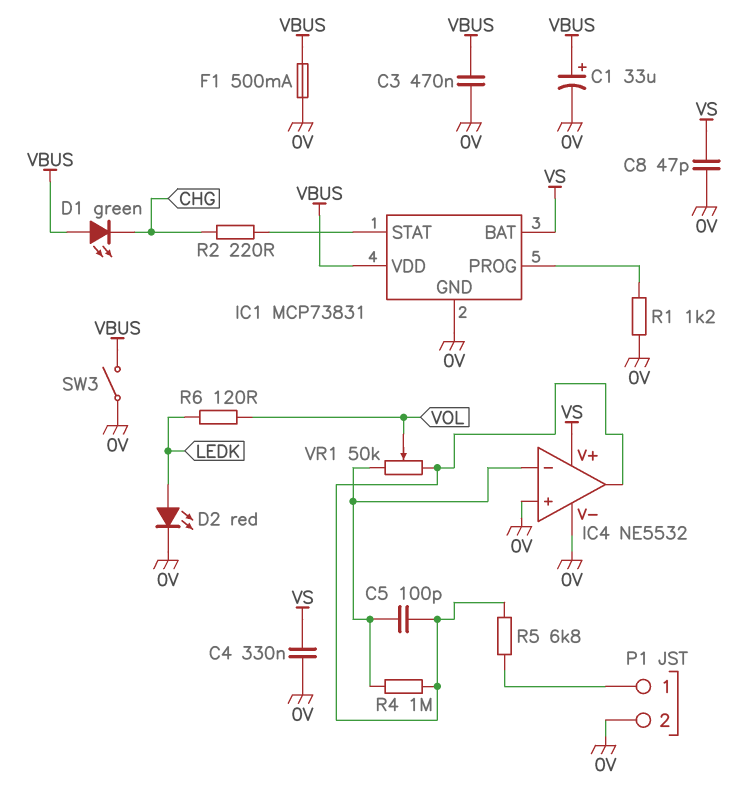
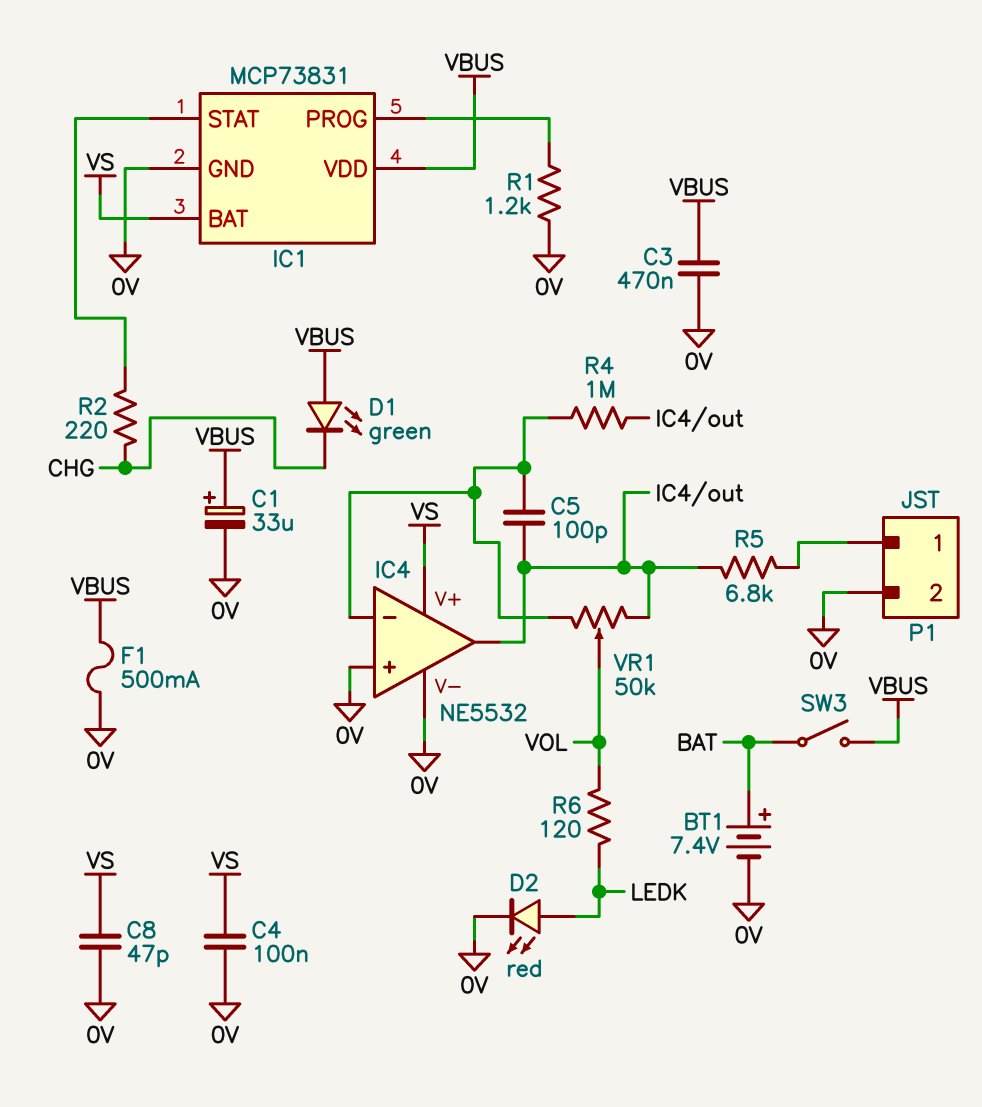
BT1: none -> 7.4V (plus BAT, minus 0V)
C4: 330nF (0V, VS) -> 100nF (0V, VS)
SW3: switch (0V, VBUS) -> switch (BAT, VBUS)

